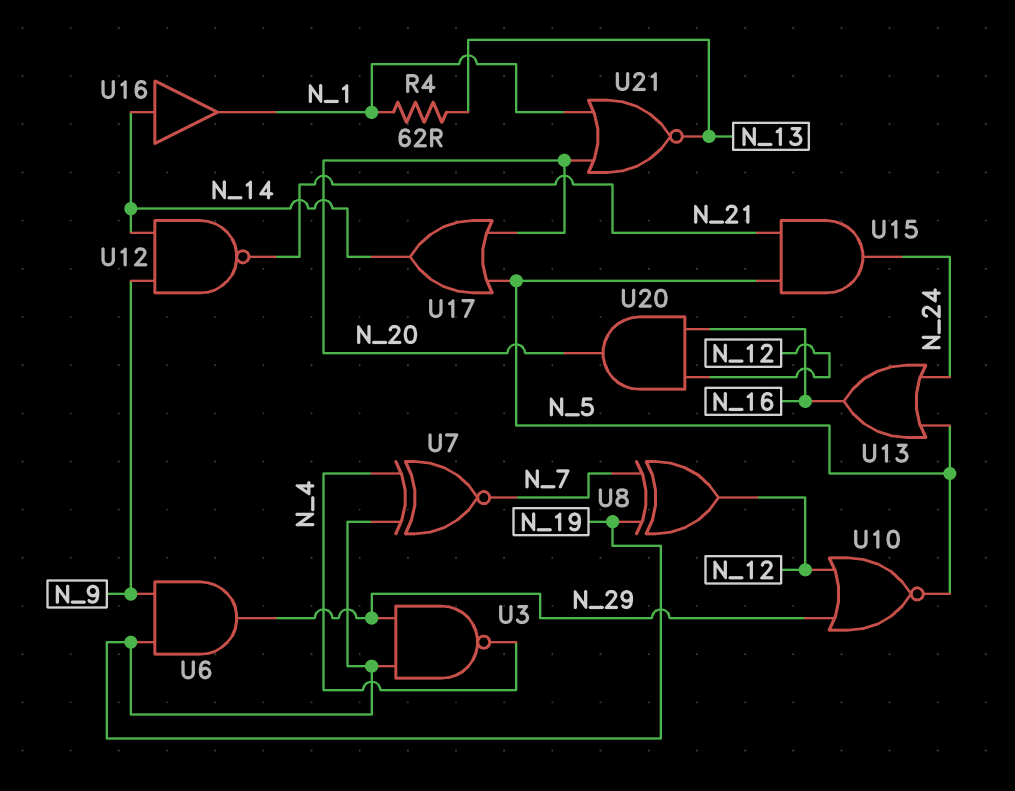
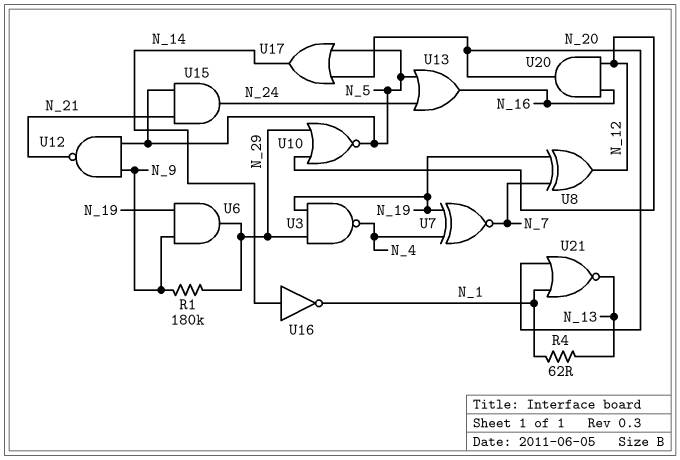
R1: none -> 180k (N_9, N_29)
U12: NAND (in N_9, in N_14, out N_21) -> NAND (in N_5, in N_9, out N_21)
U16: buffer (in N_14, out N_1) -> NOT (in N_14, out N_1)

